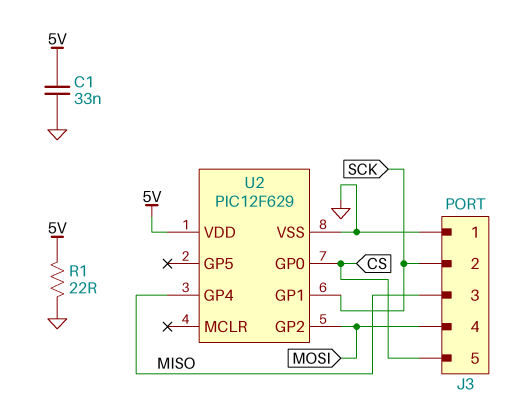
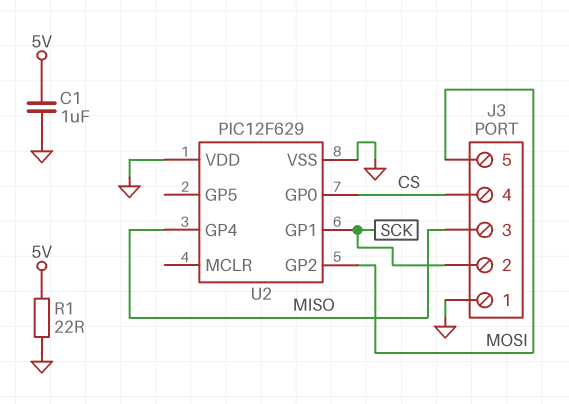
C1: 33nF (5V, GND) -> 1uF (5V, GND)
J3 pin 4: MOSI -> CS
J3 pin 5: CS -> MOSI
U2 pin VDD: 5V -> GND

